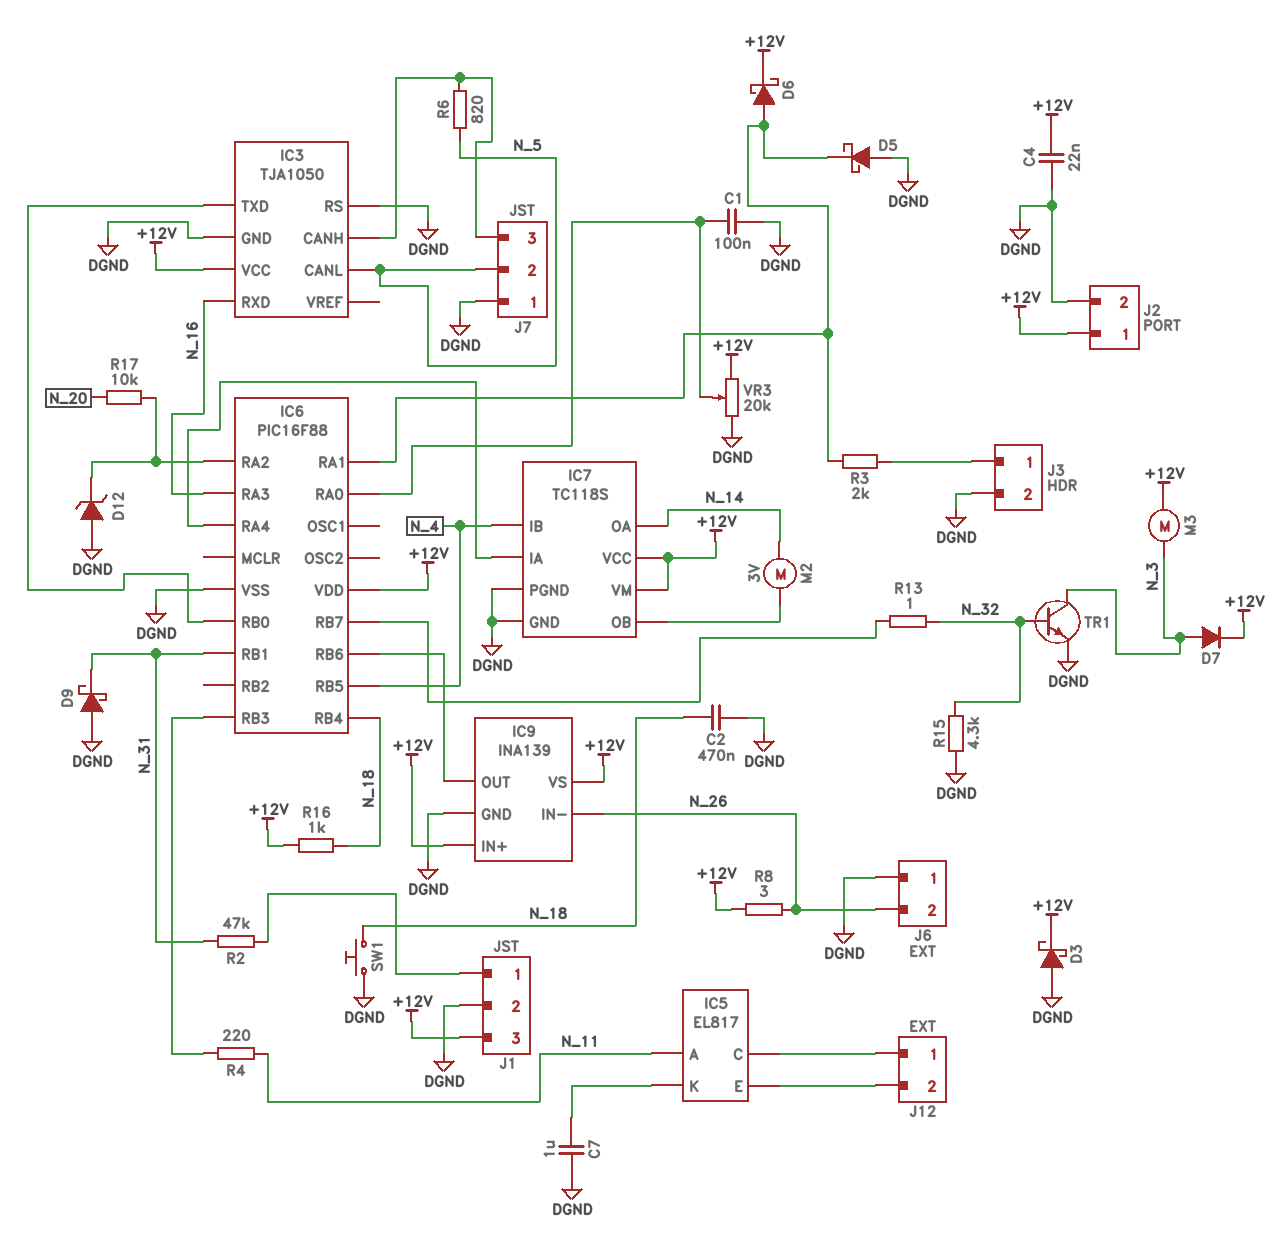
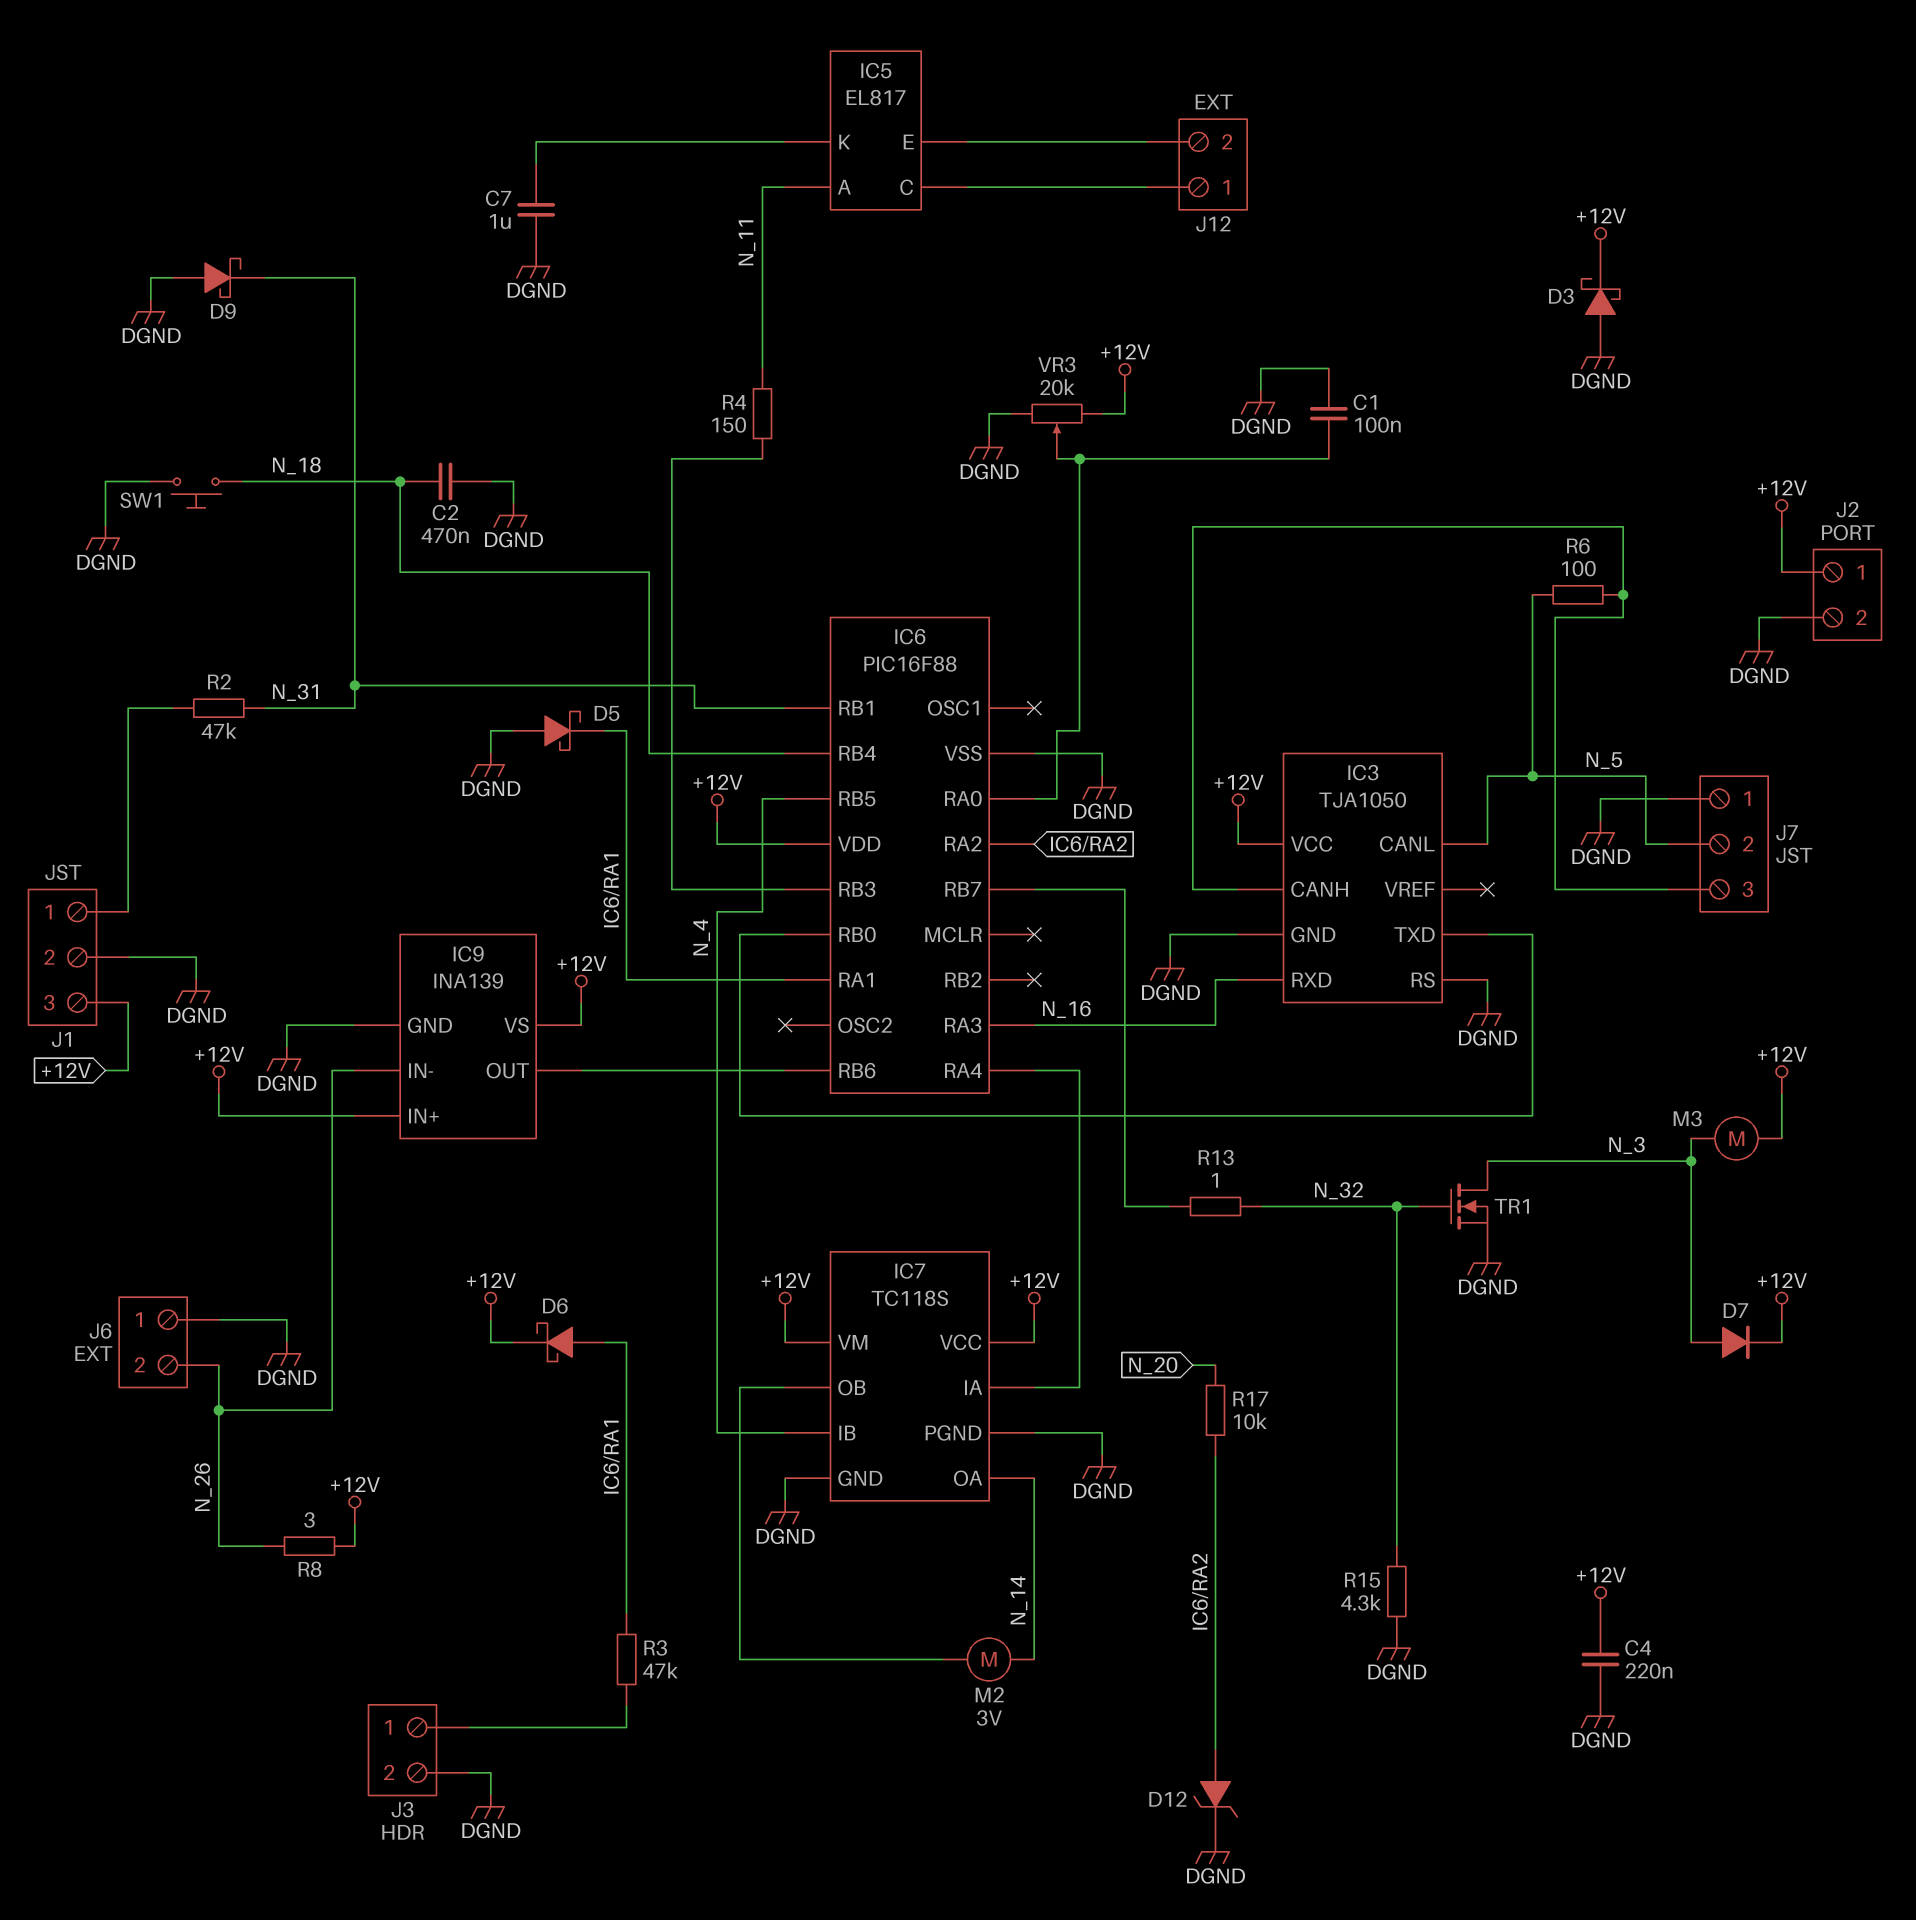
C4: 22nF (+12V, DGND) -> 220nF (+12V, DGND)
D12: zener (A DGND, K IC6/RA2) -> zener (A IC6/RA2, K DGND)
R3: 2k (IC6/RA1, J3/1) -> 47k (IC6/RA1, J3/1)
R4: 220 (IC6/RB3, N_11) -> 150 (IC6/RB3, N_11)
R6: 820 (IC3/CANH, N_5) -> 100 (IC3/CANH, N_5)
R16: 1k (+12V, N_18) -> none
TR1: NPN (B N_32, C N_3, E DGND) -> NMOS (G N_32, D N_3, S DGND)

